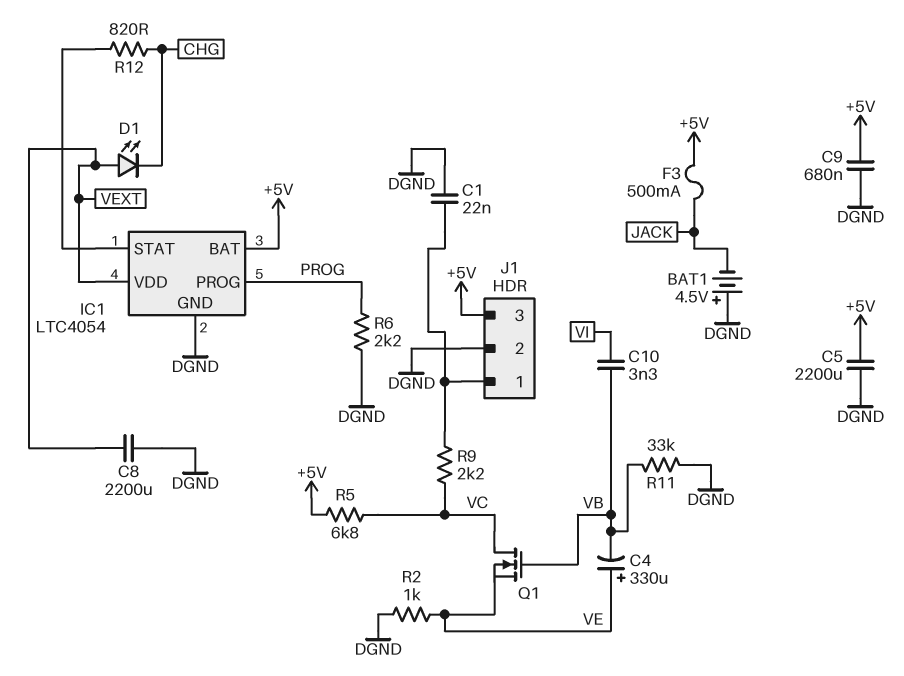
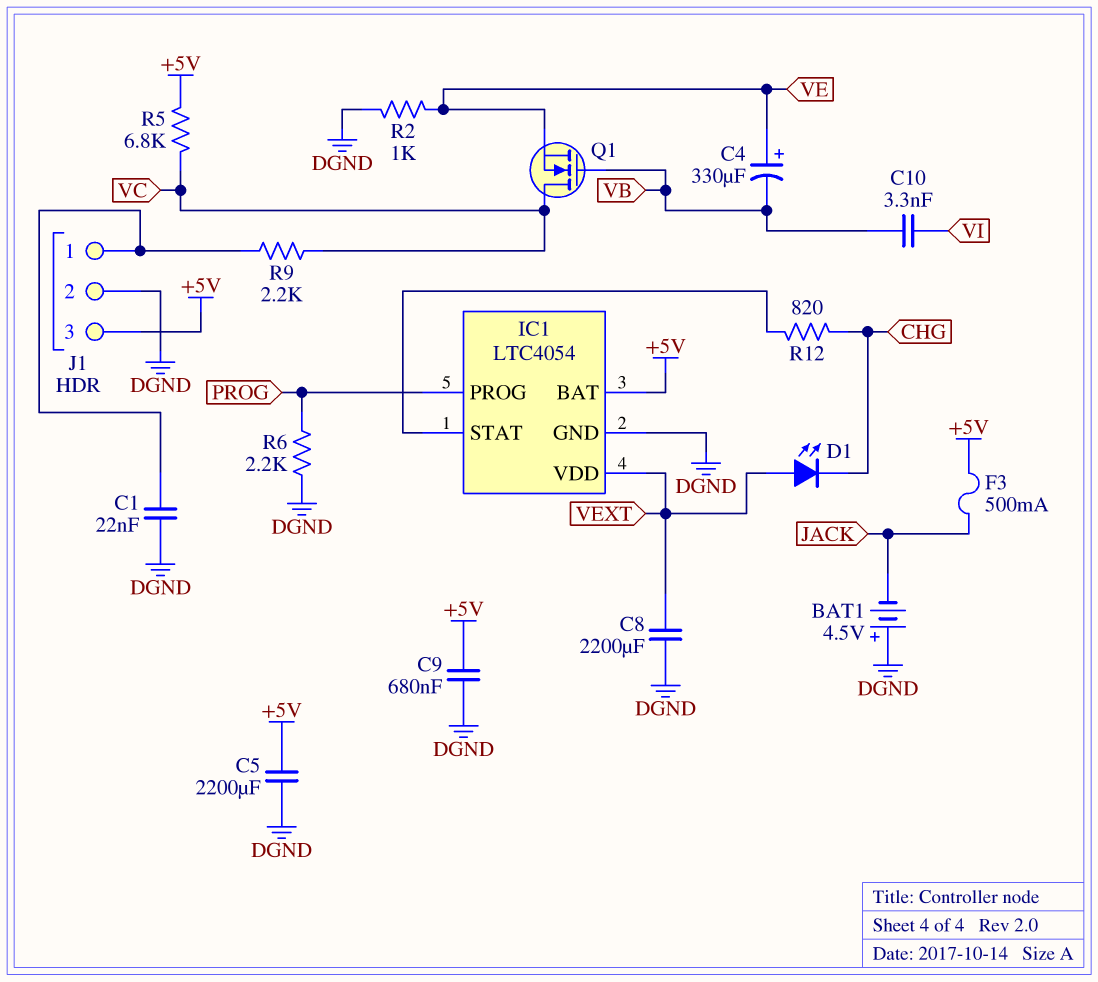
R11: 33k (DGND, VB) -> none

